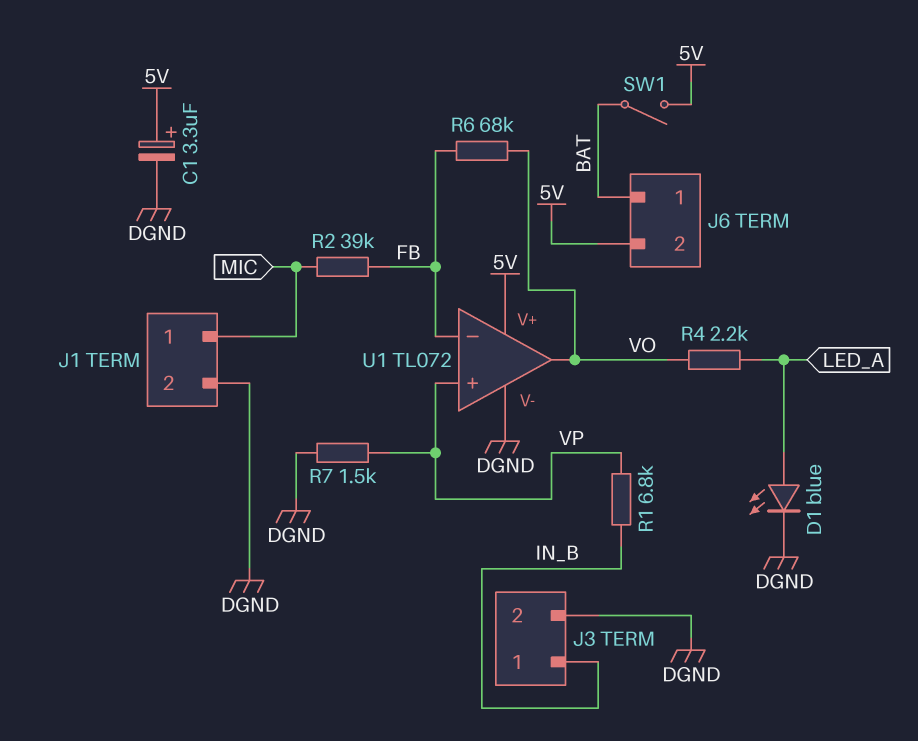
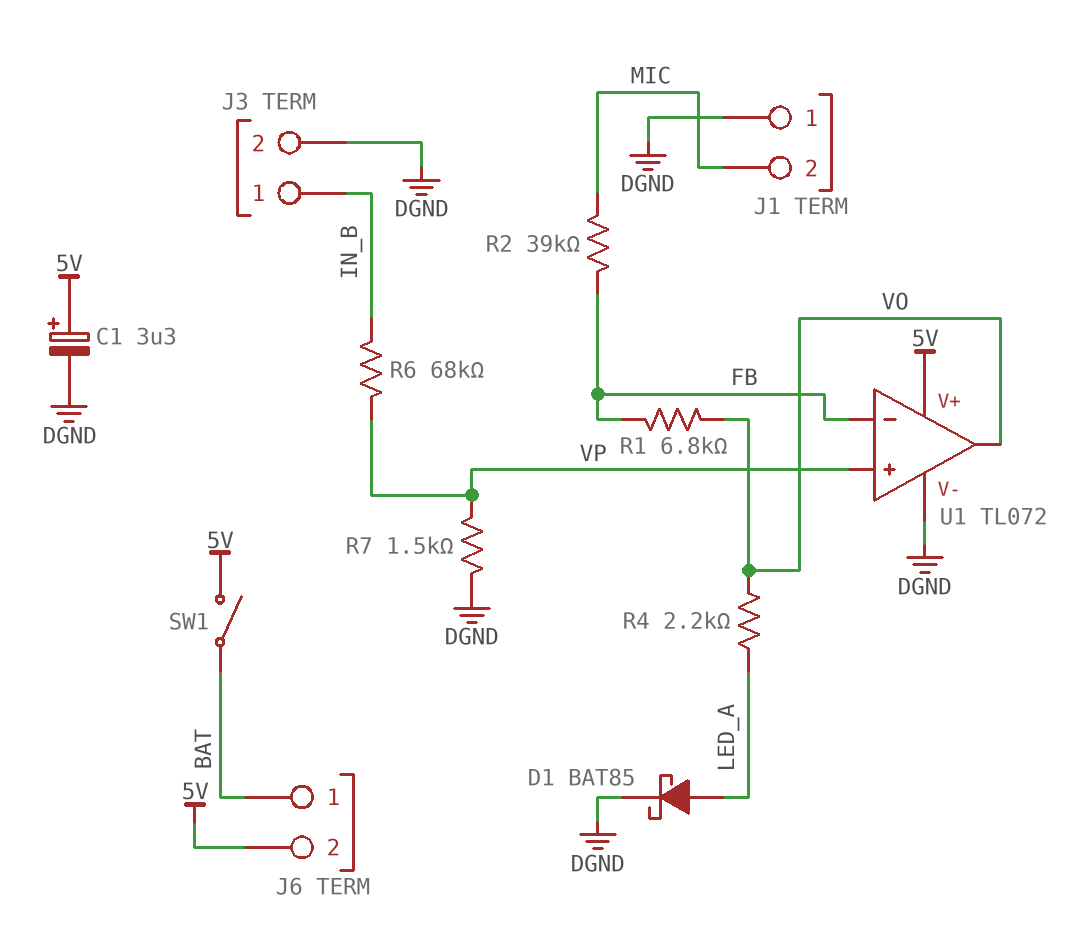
D1: LED blue (A LED_A, K DGND) -> schottky BAT85 (A LED_A, K DGND)
J1 pin 1: MIC -> DGND
J1 pin 2: DGND -> MIC
R1: 6.8k (IN_B, VP) -> 6.8k (FB, VO)
R6: 68k (FB, VO) -> 68k (IN_B, VP)

